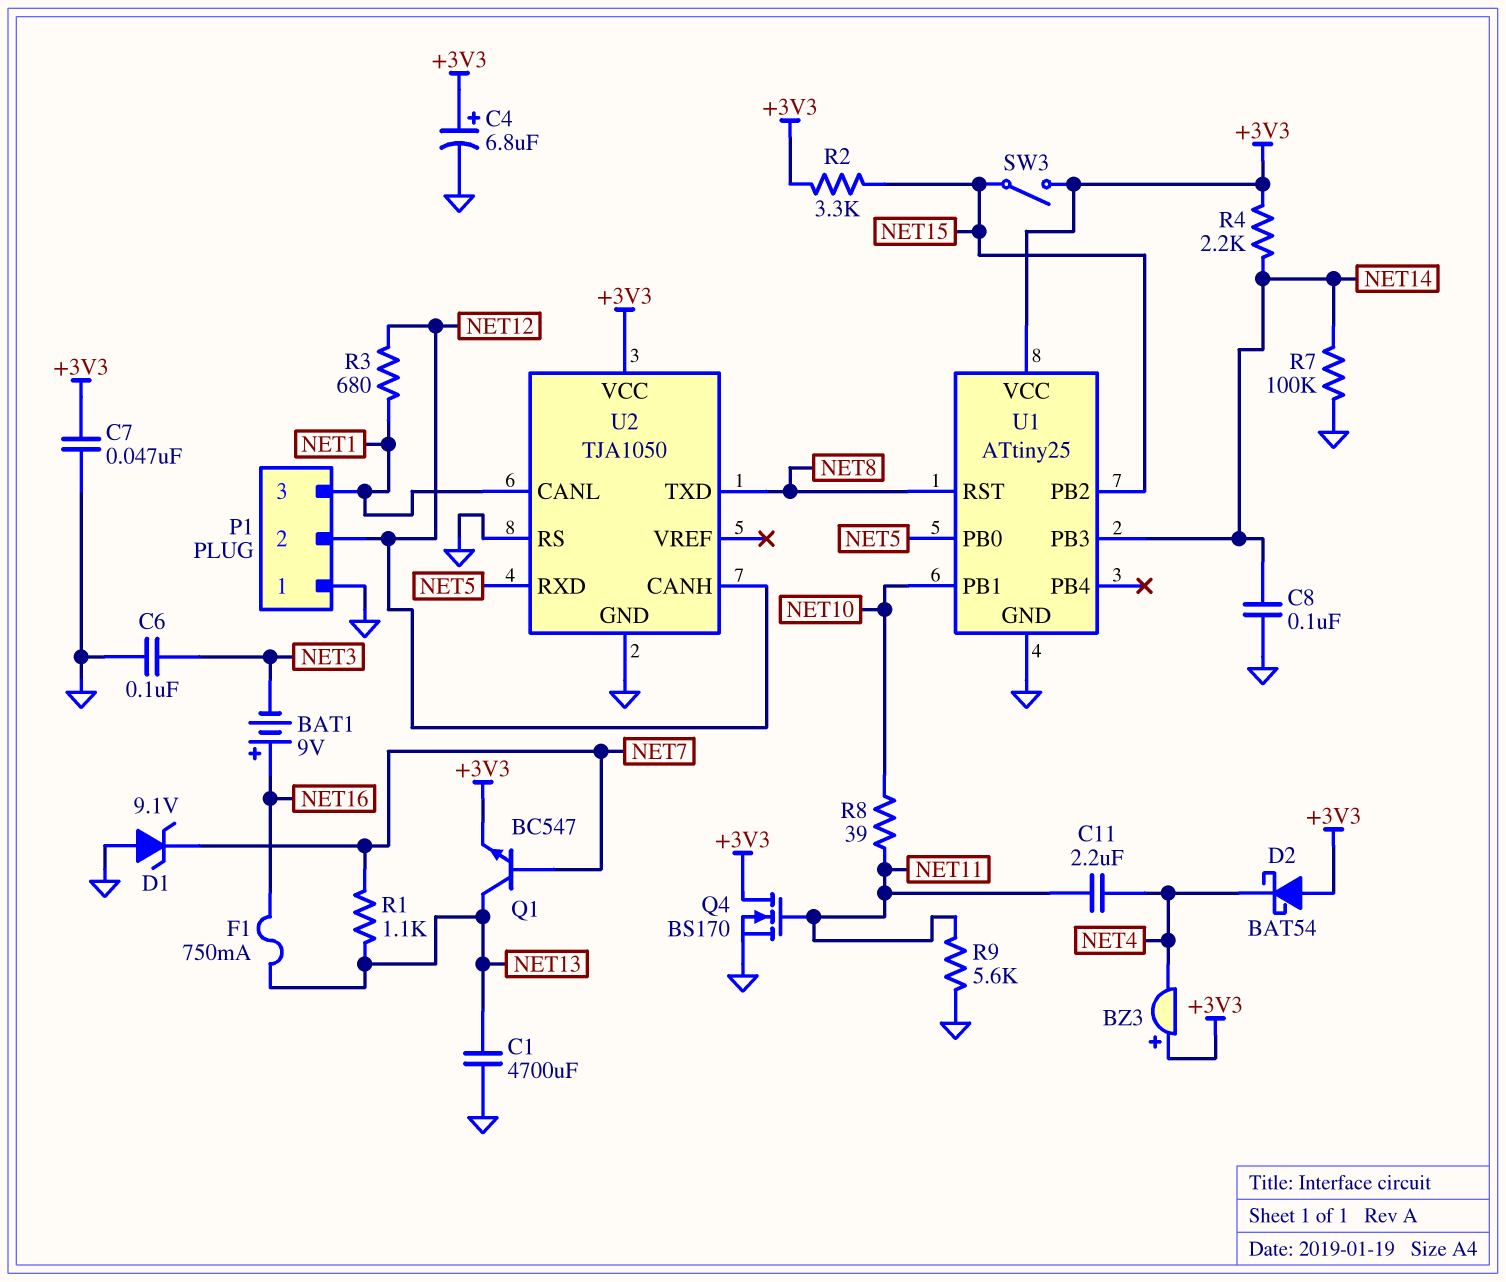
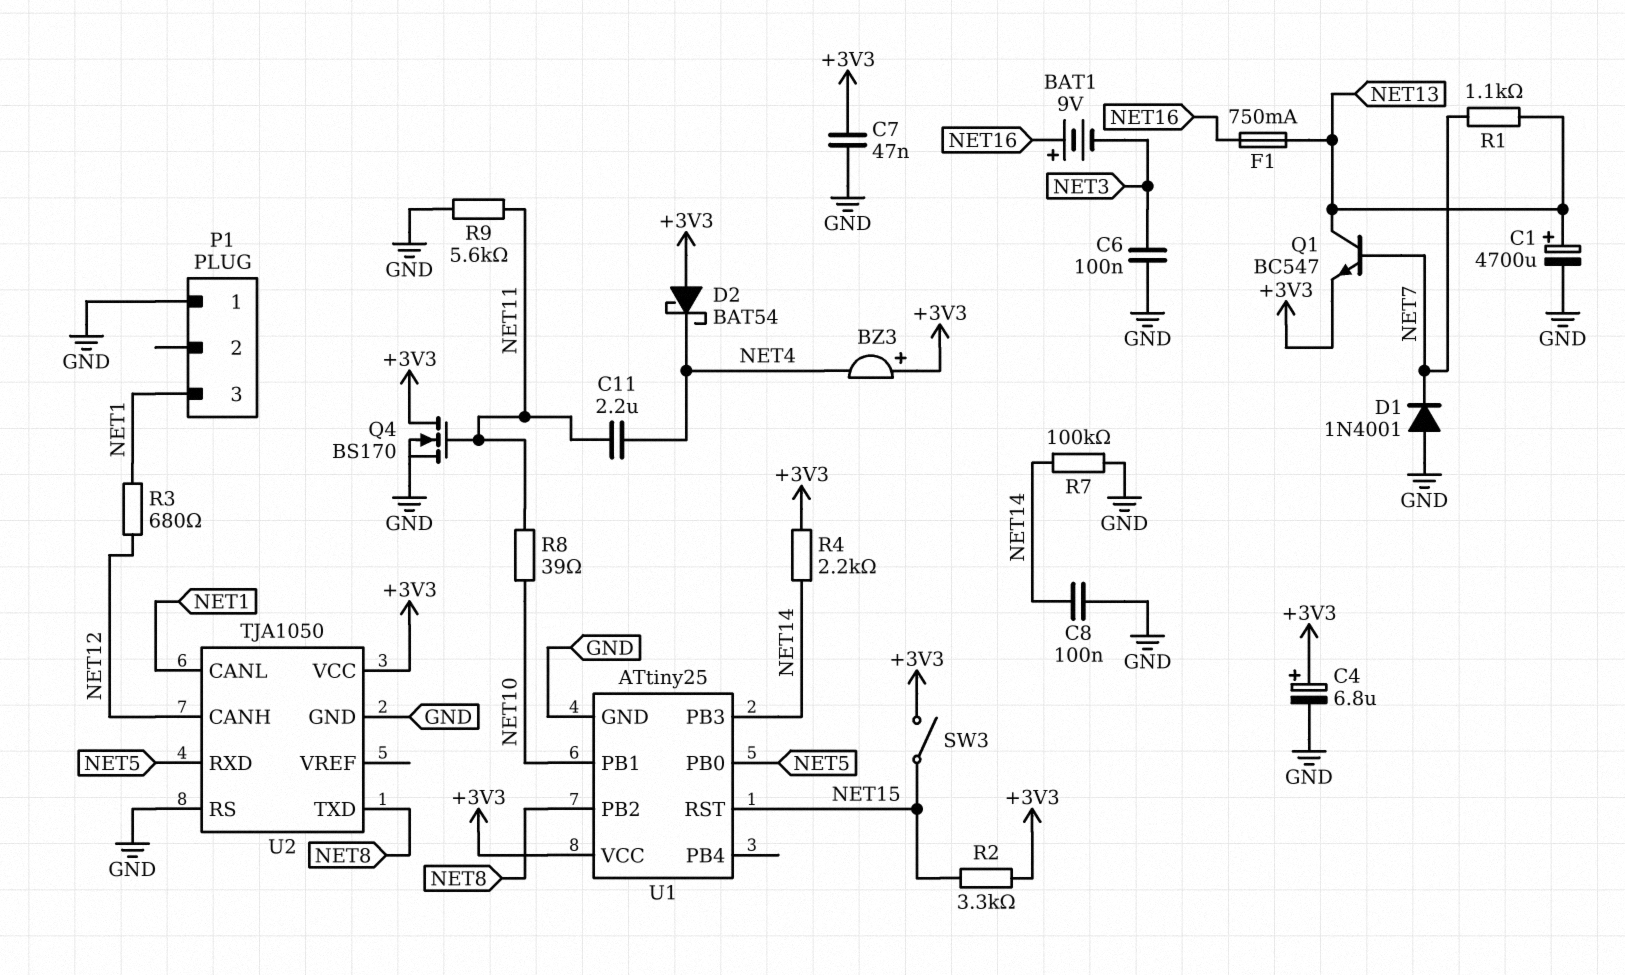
C1: 4700uF (GND, NET13) -> 4700uF (plus NET13, minus GND)
D1: zener 9.1V (A GND, K NET7) -> diode 1N4001 (A GND, K NET7)
P1 pin 2: NET12 -> none
U1 pin PB2: NET15 -> NET8
U1 pin RST: NET8 -> NET15

